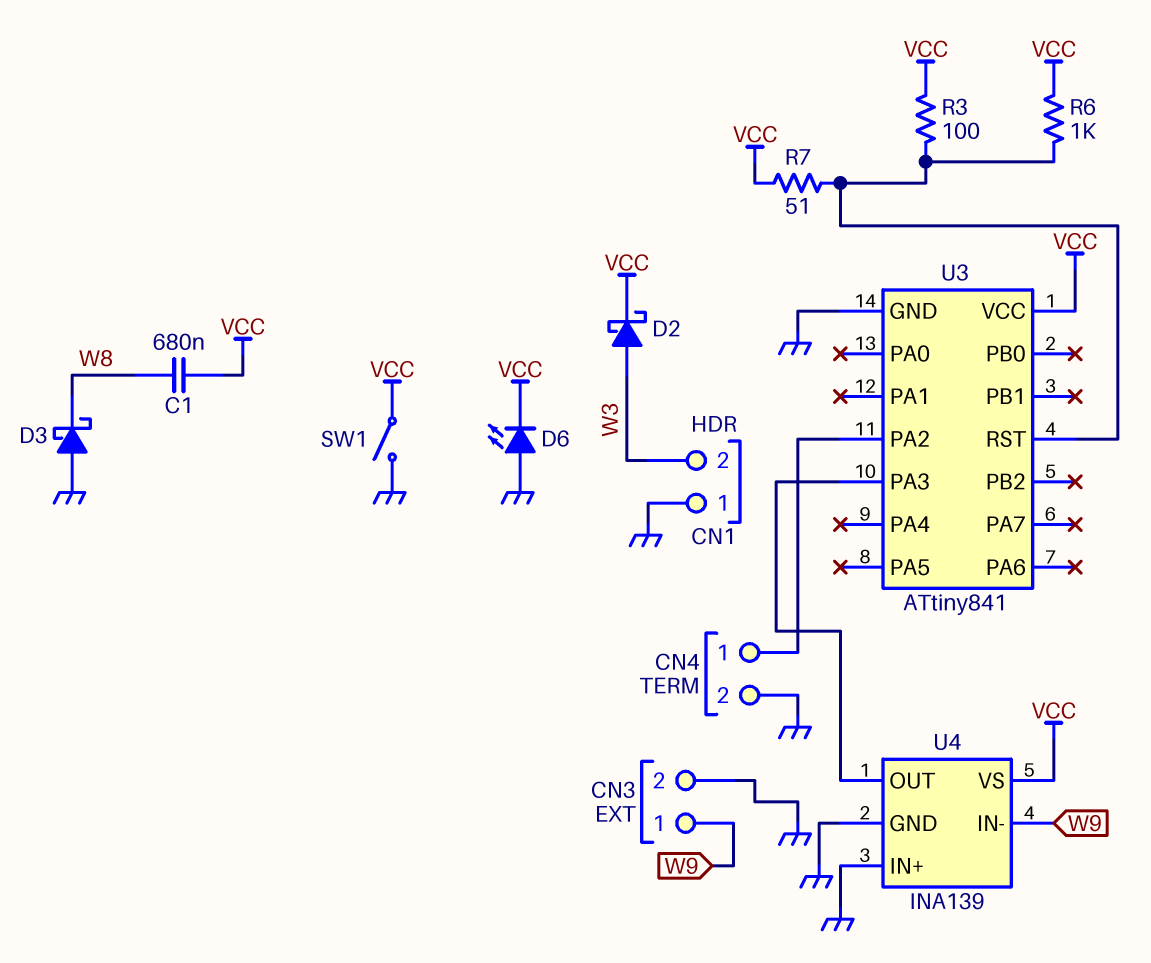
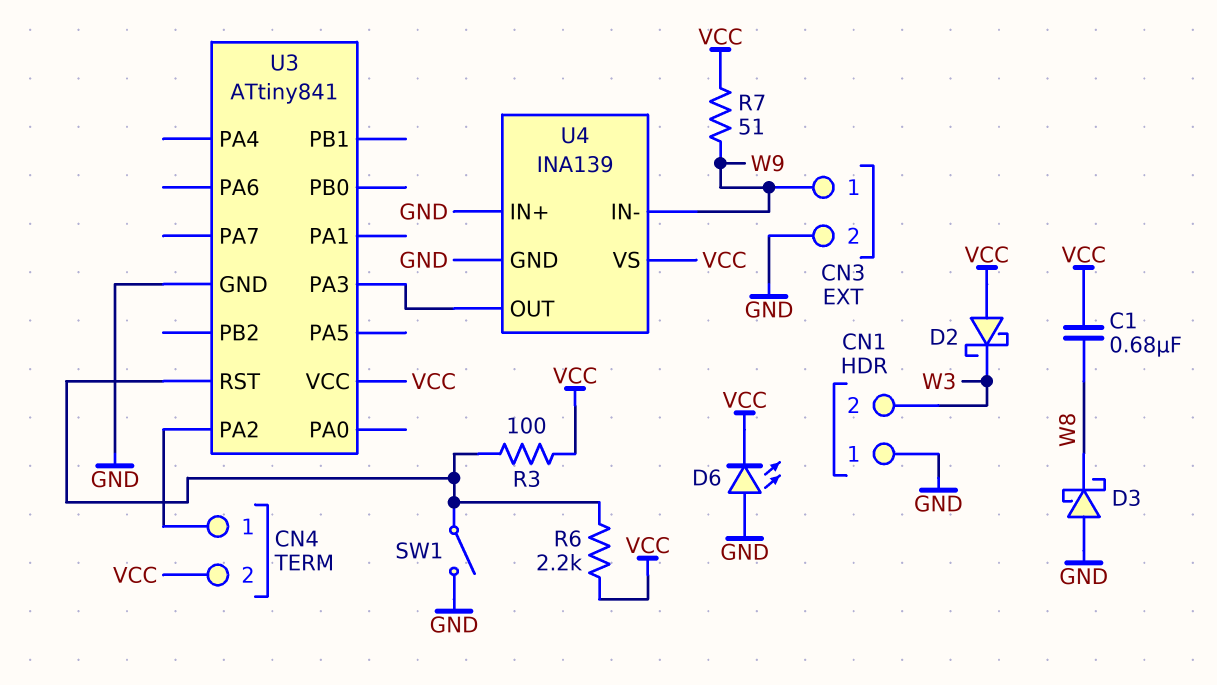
CN4 pin 2: GND -> VCC
D2: schottky (A W3, K VCC) -> schottky (A VCC, K W3)
R6: 1k (U3/RST, VCC) -> 2.2k (U3/RST, VCC)
R7: 51 (U3/RST, VCC) -> 51 (VCC, W9)
SW1: switch (GND, VCC) -> switch (GND, U3/RST)

